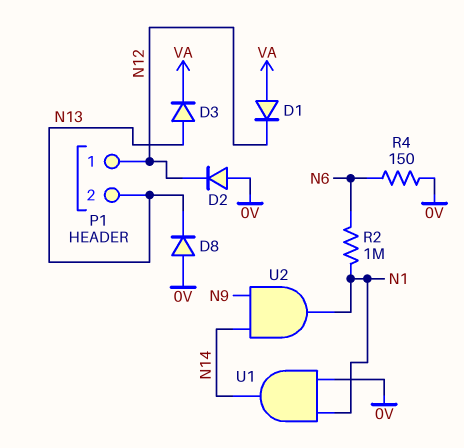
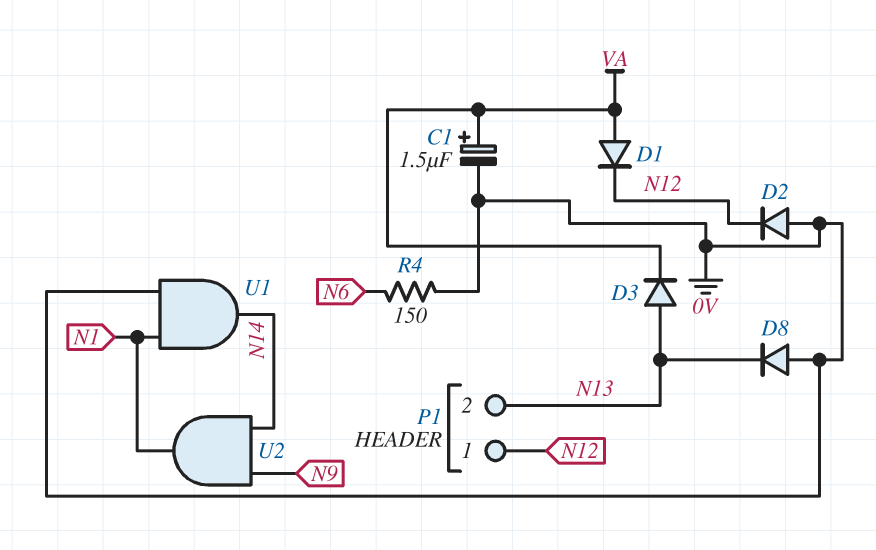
C1: none -> 1.5uF (plus VA, minus 0V)
R2: 1M (N1, N6) -> none

